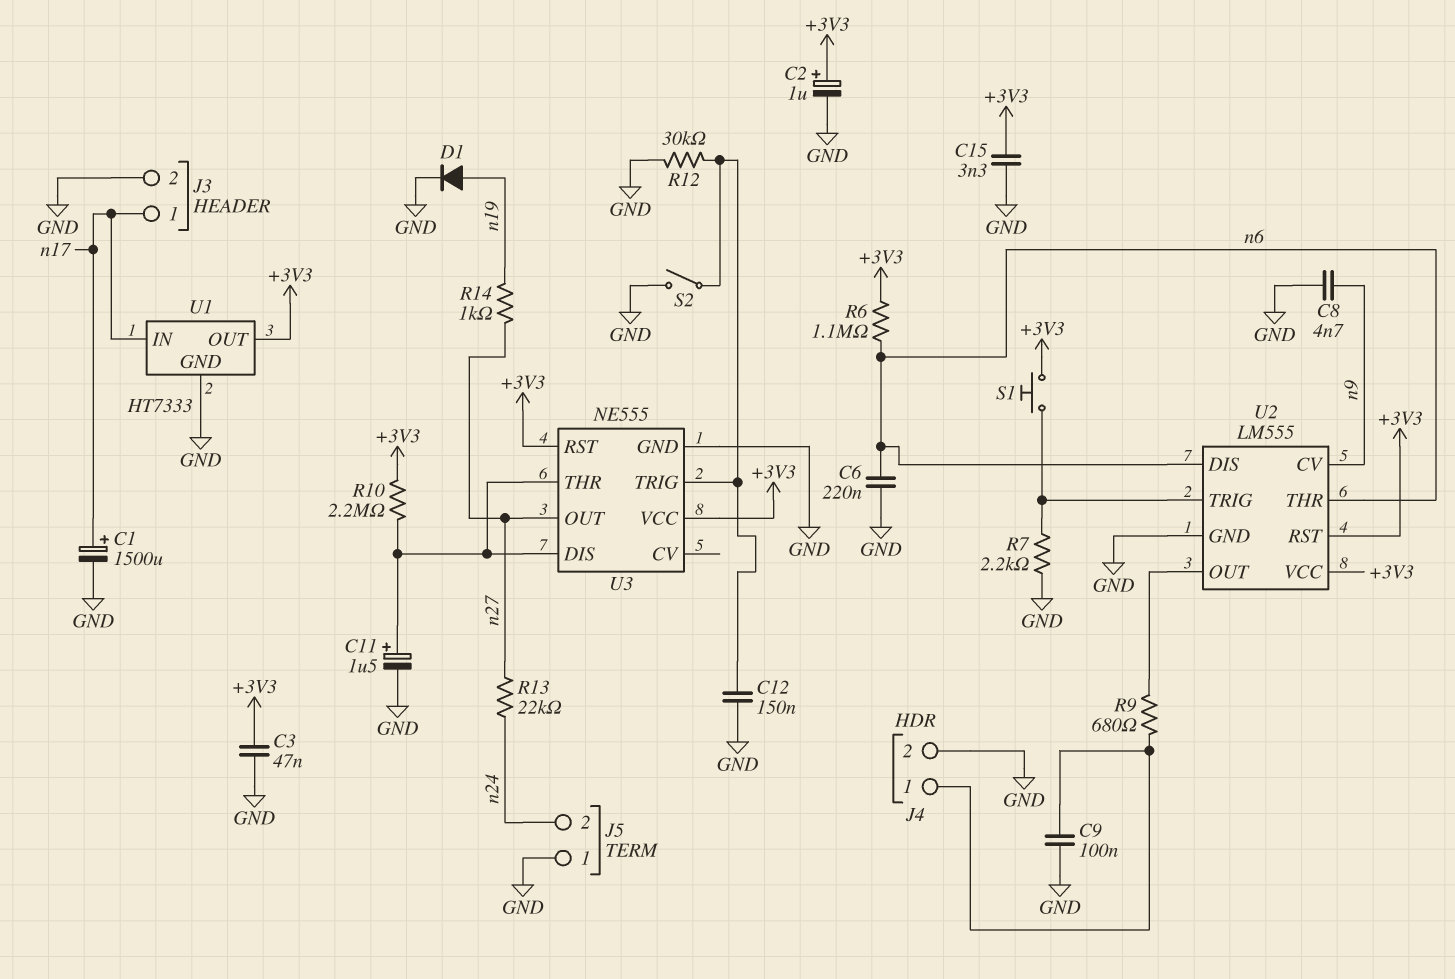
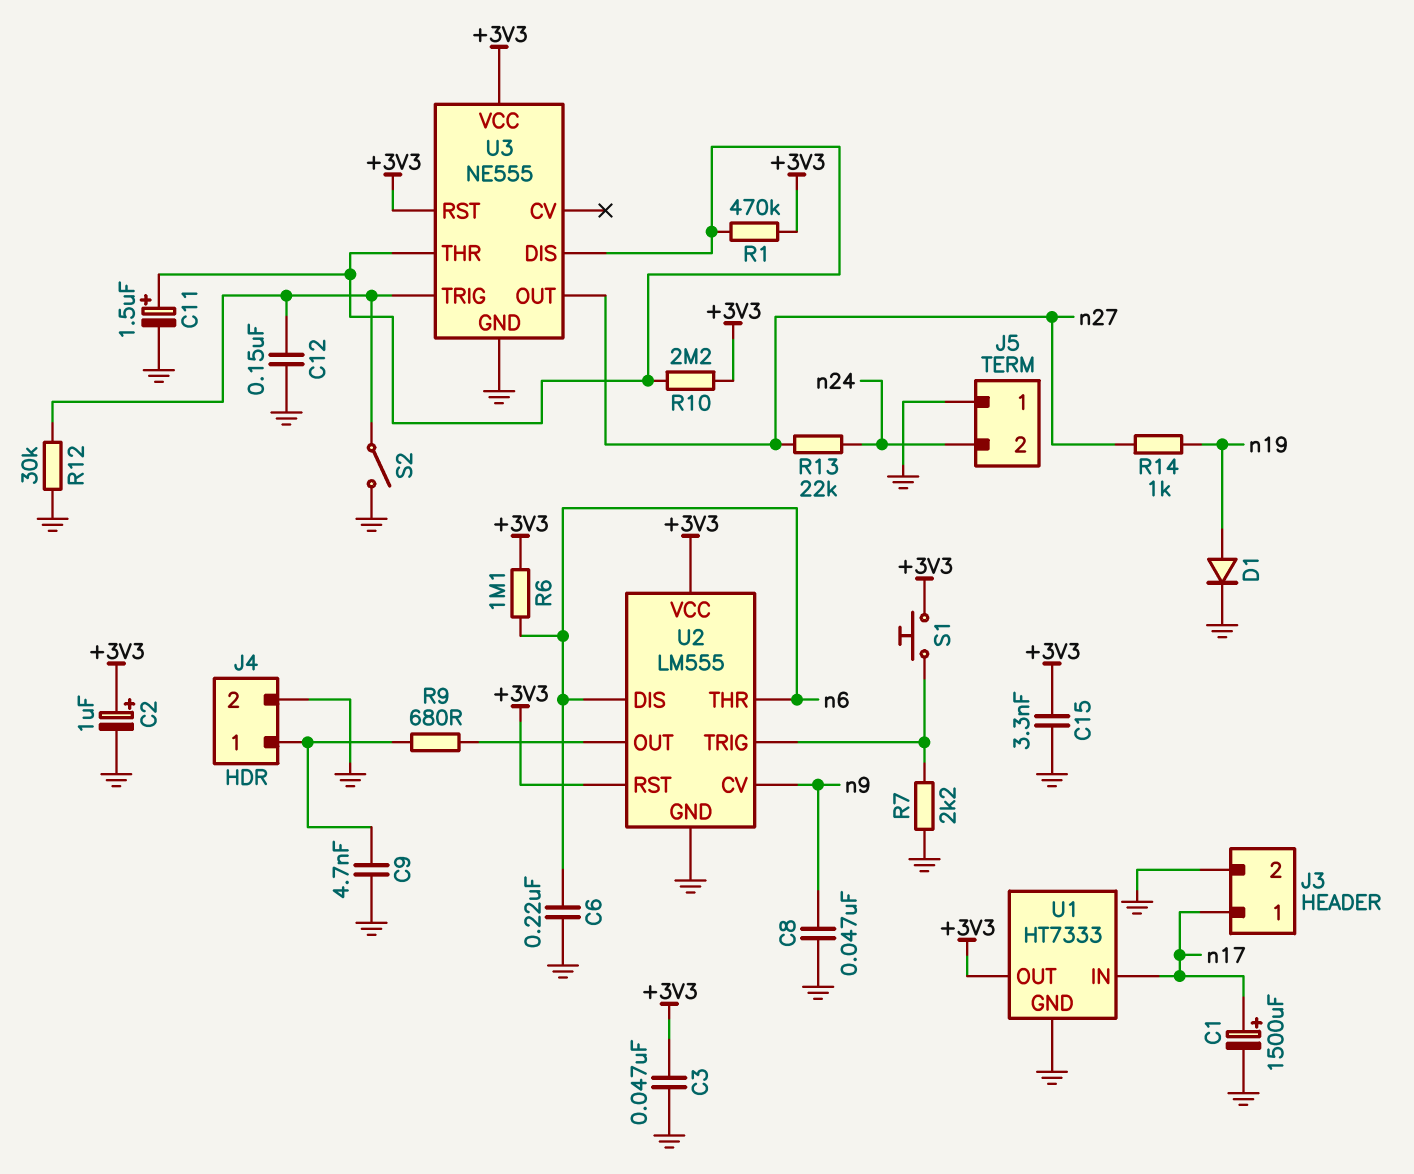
C8: 4.7nF (GND, n9) -> 47nF (GND, n9)
C9: 100nF (GND, J4/1) -> 4.7nF (GND, J4/1)
R1: none -> 470k (+3V3, U3/DIS)

